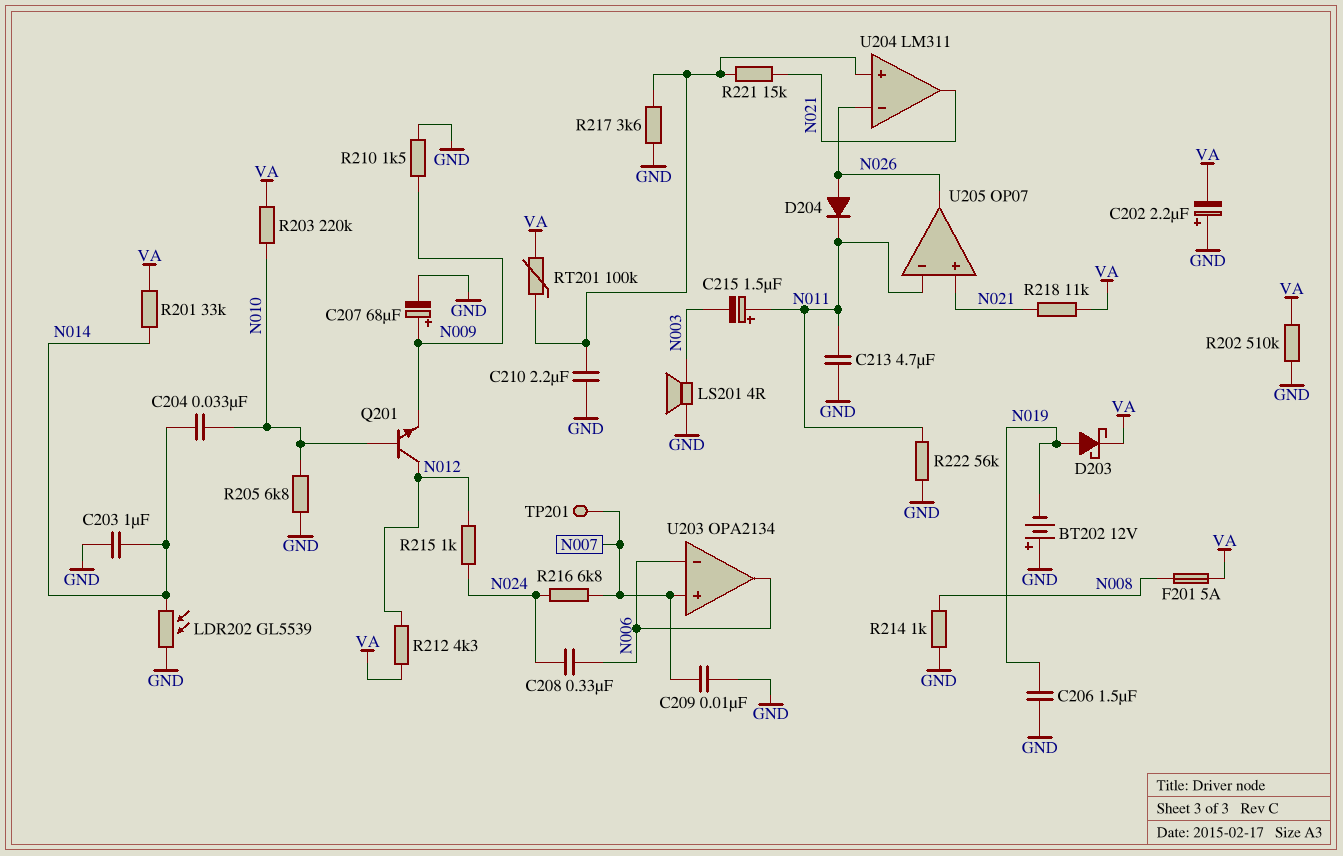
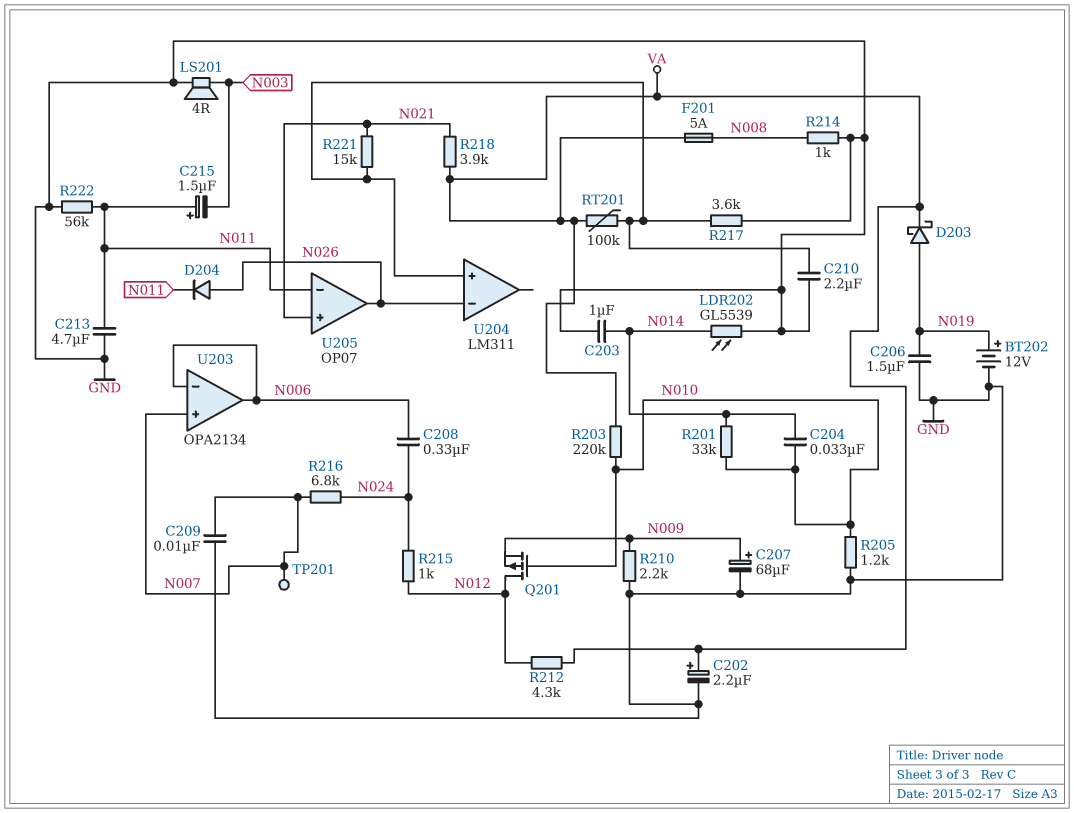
BT202: 12V (plus GND, minus N019) -> 12V (plus N019, minus GND)
C202: 2.2uF (plus GND, minus VA) -> 2.2uF (plus VA, minus GND)
Q201: NPN (B N010, C N012, E N009) -> PMOS (G N010, D N012, S N009)
R201: 33k (N014, VA) -> 33k (N010, N014)
R202: 510k (GND, VA) -> none
R205: 6.8k (GND, N010) -> 1.2k (GND, N010)
R210: 1.5k (GND, N009) -> 2.2k (GND, N009)
R218: 11k (N021, VA) -> 3.9k (N021, VA)
U204 pin out: N021 -> none

